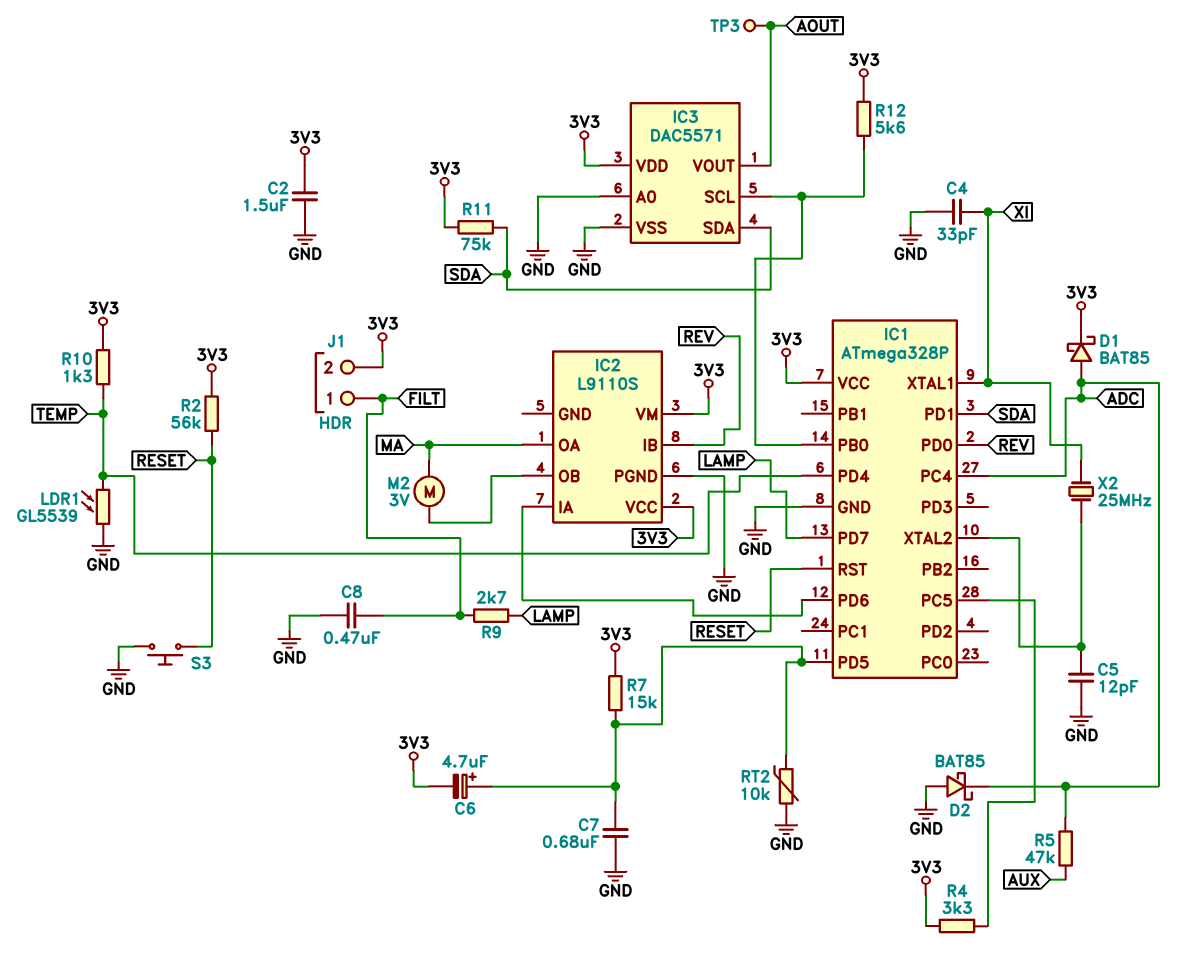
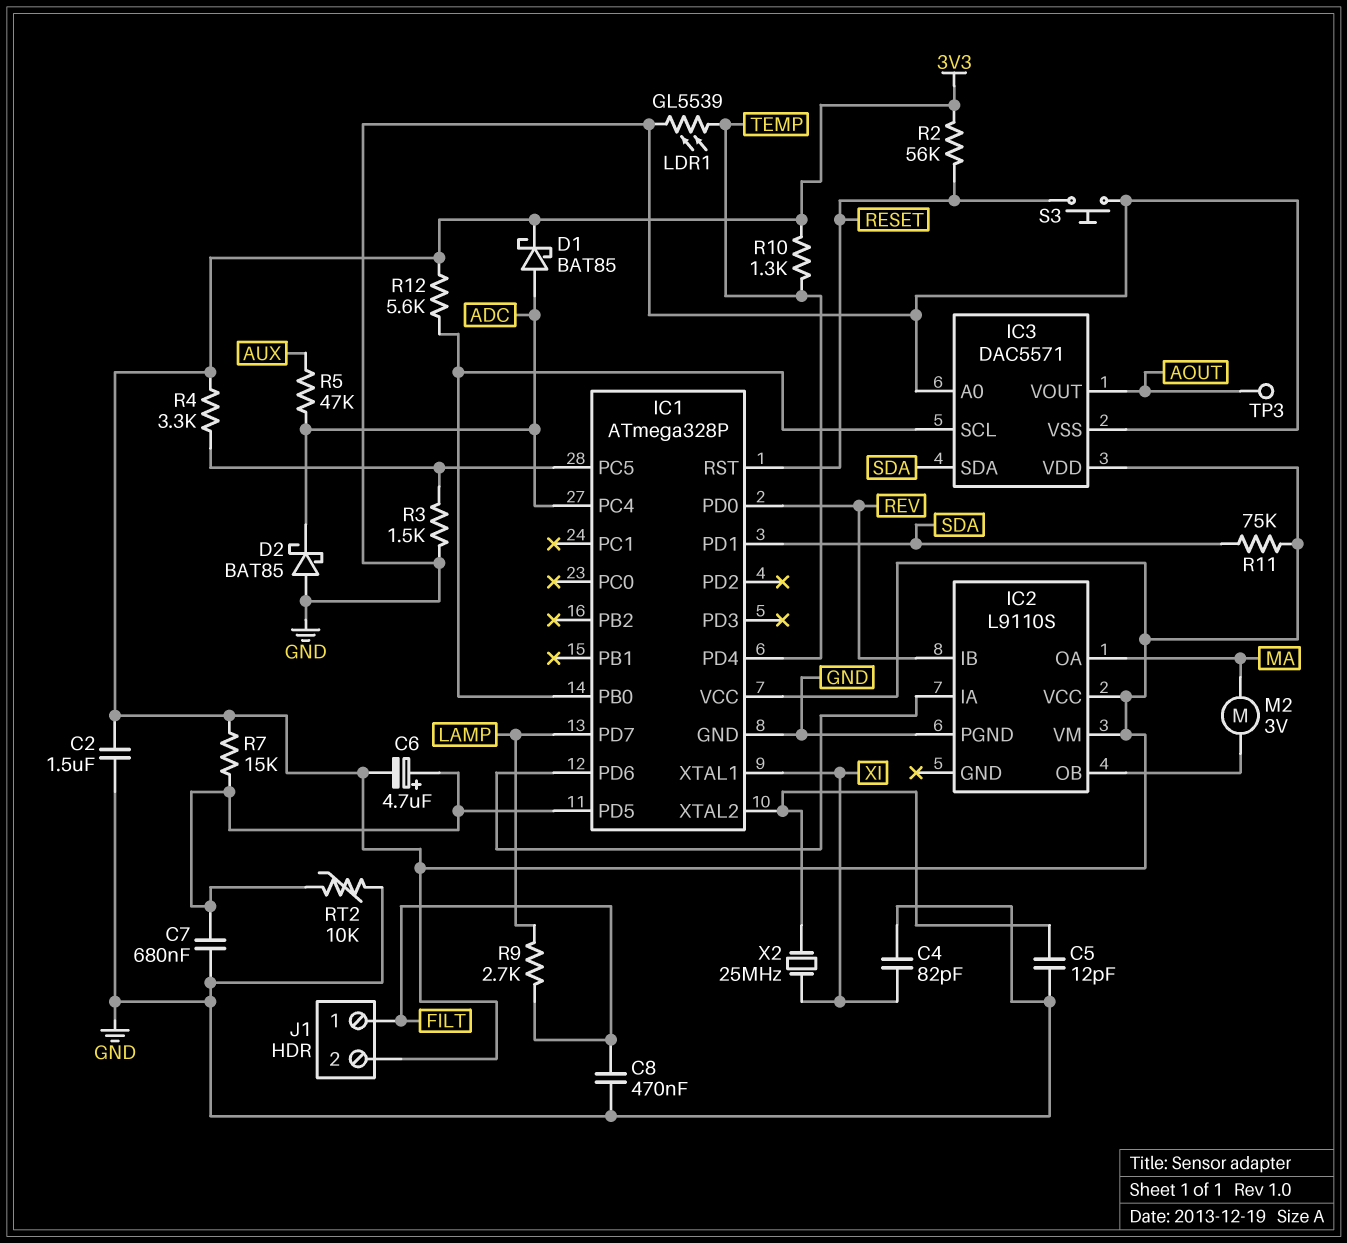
C4: 33pF (GND, XI) -> 82pF (GND, XI)
R3: none -> 1.5k (GND, IC1/PC5)

